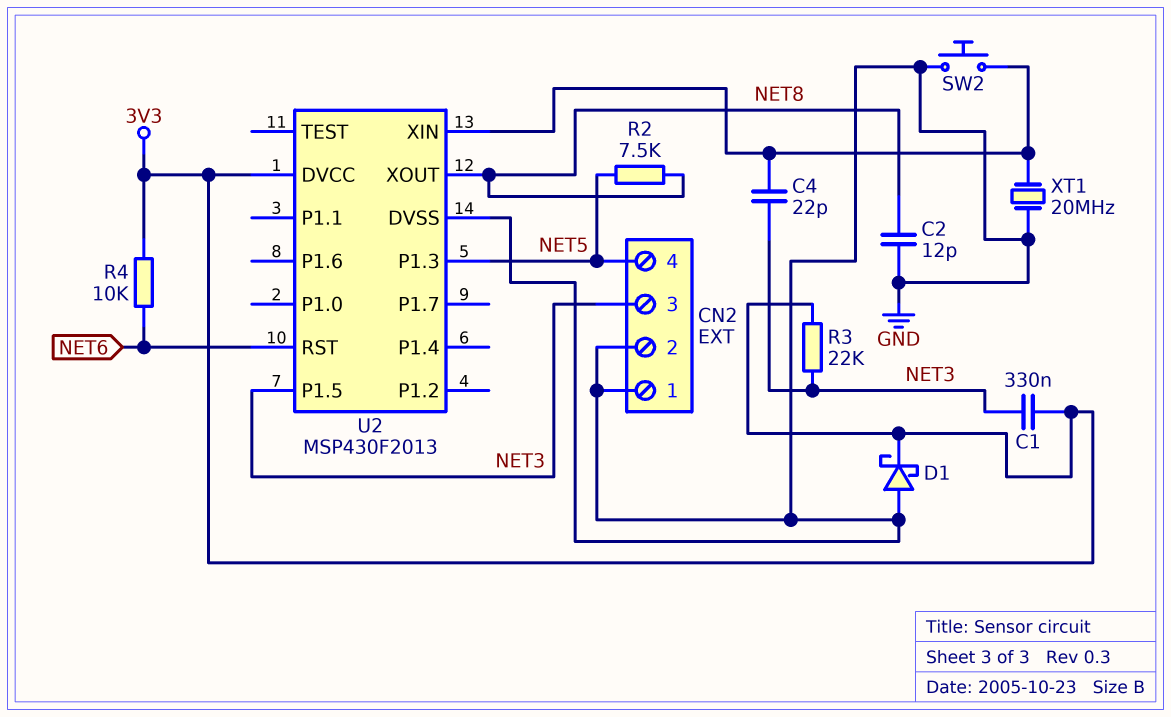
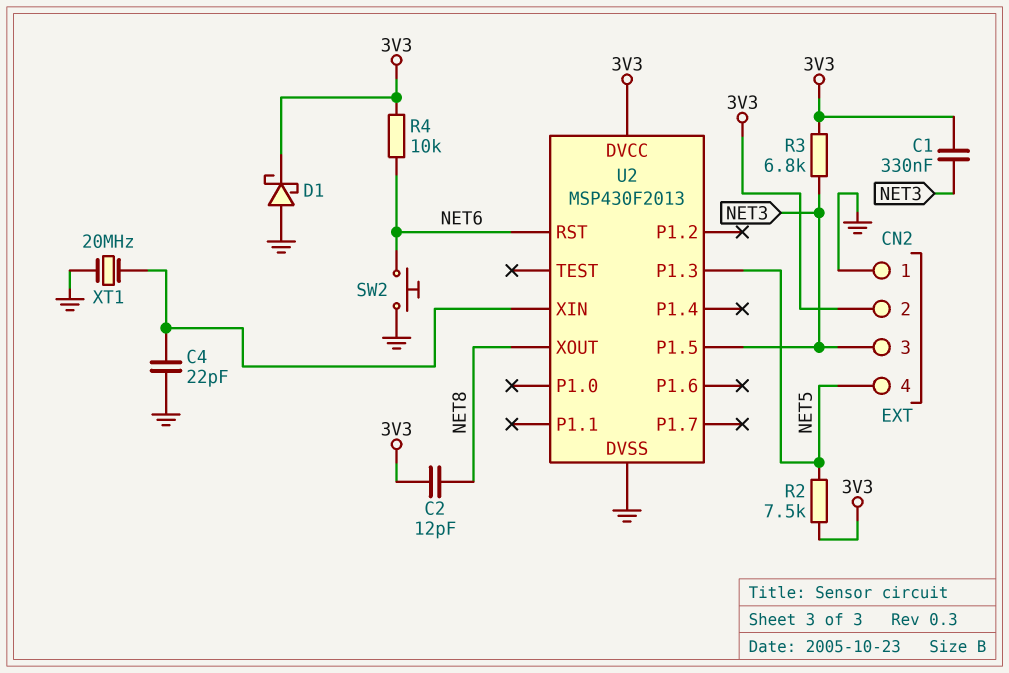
C2: 12pF (GND, NET8) -> 12pF (3V3, NET8)
C4: 22pF (NET3, U2/XIN) -> 22pF (GND, U2/XIN)
CN2 pin 2: GND -> 3V3
R2: 7.5k (NET5, NET8) -> 7.5k (3V3, NET5)
R3: 22k (3V3, NET3) -> 6.8k (3V3, NET3)
SW2: button (GND, U2/XIN) -> button (GND, NET6)

